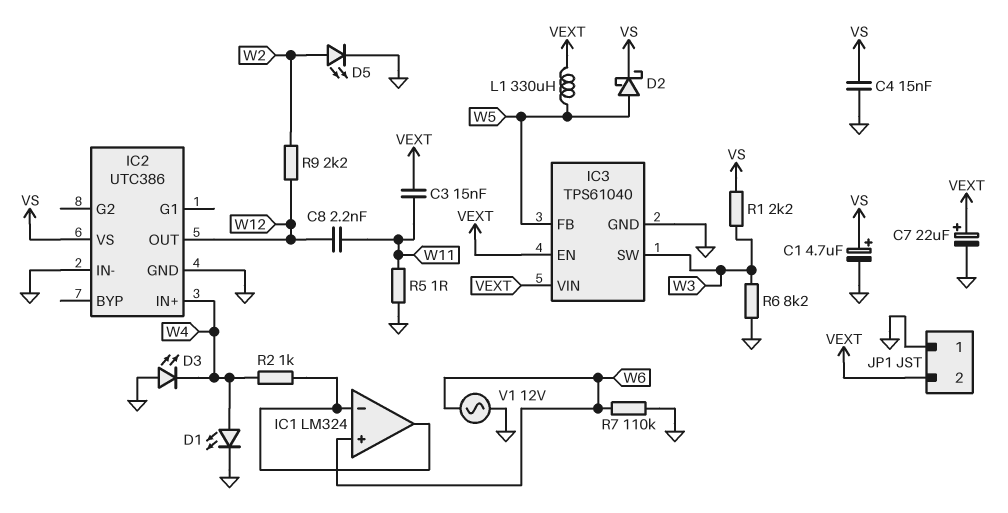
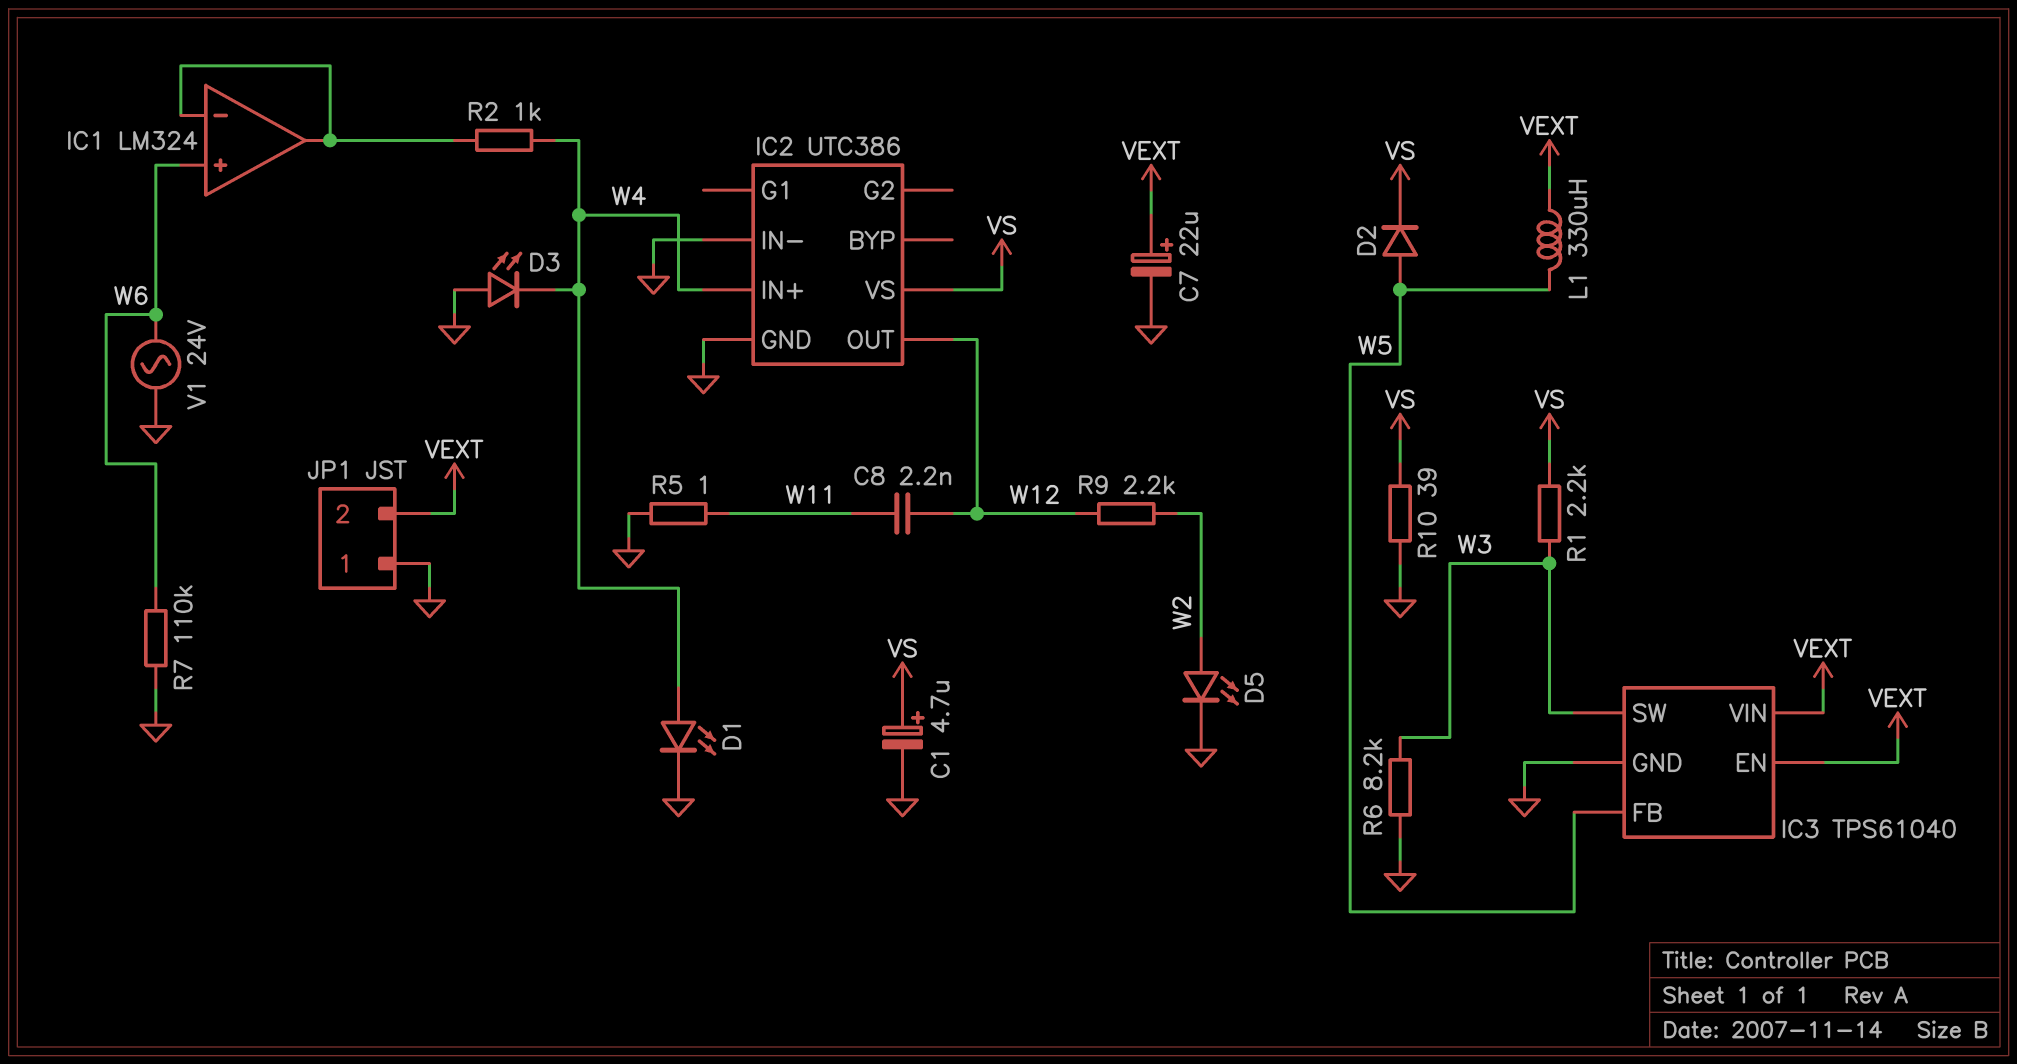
C3: 15nF (VEXT, W11) -> none
C4: 15nF (GND, VS) -> none
D2: schottky (A W5, K VS) -> diode (A W5, K VS)
R10: none -> 39 (GND, VS)
V1: AC 12V (GND, W6) -> AC 24V (GND, W6)

